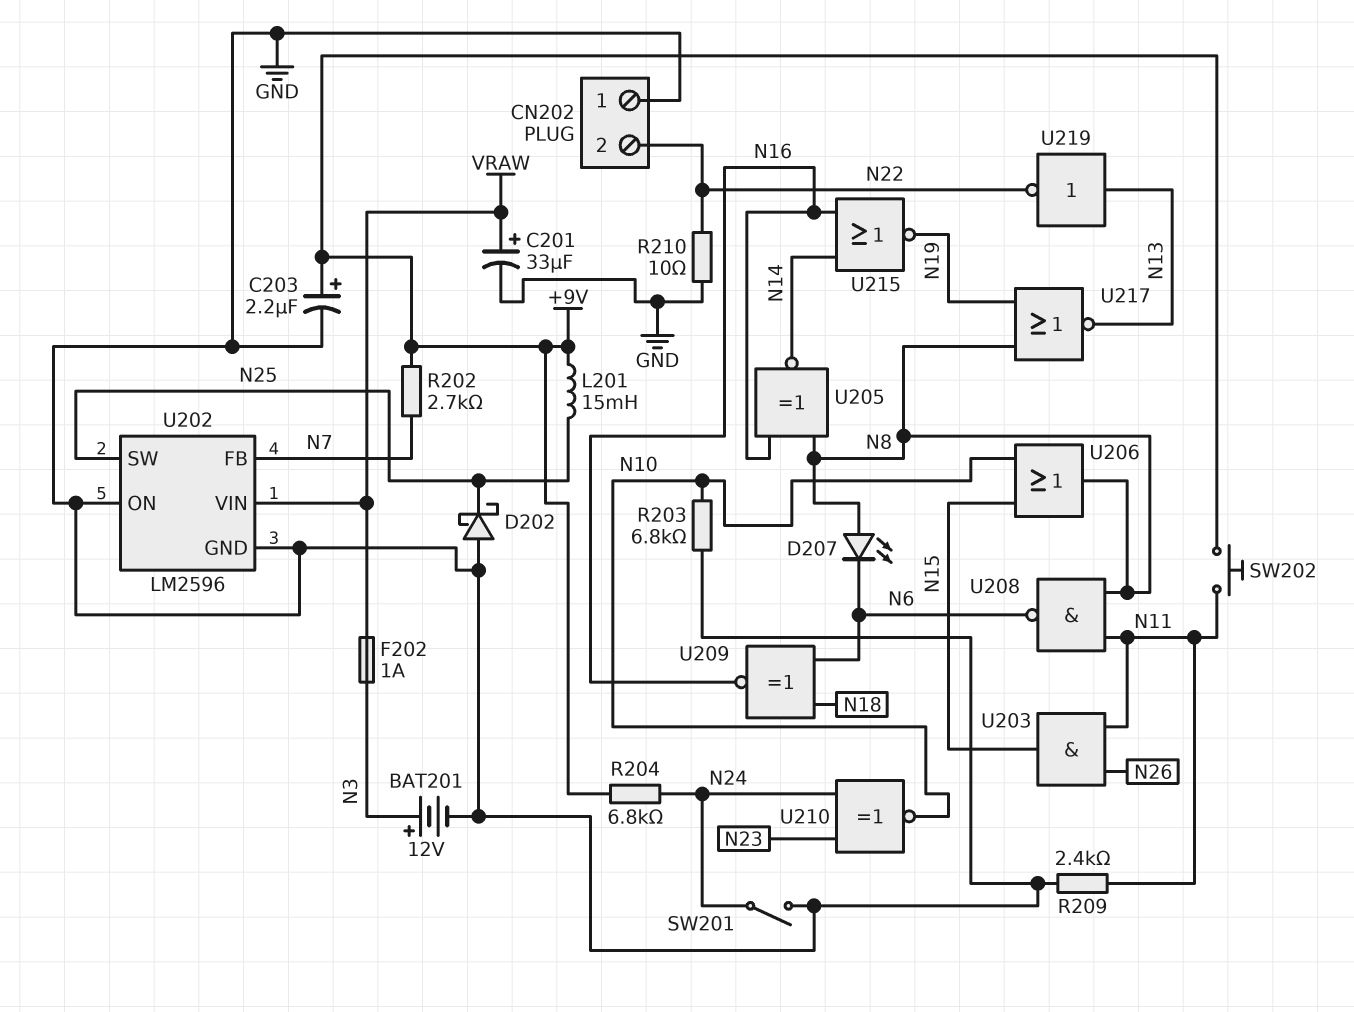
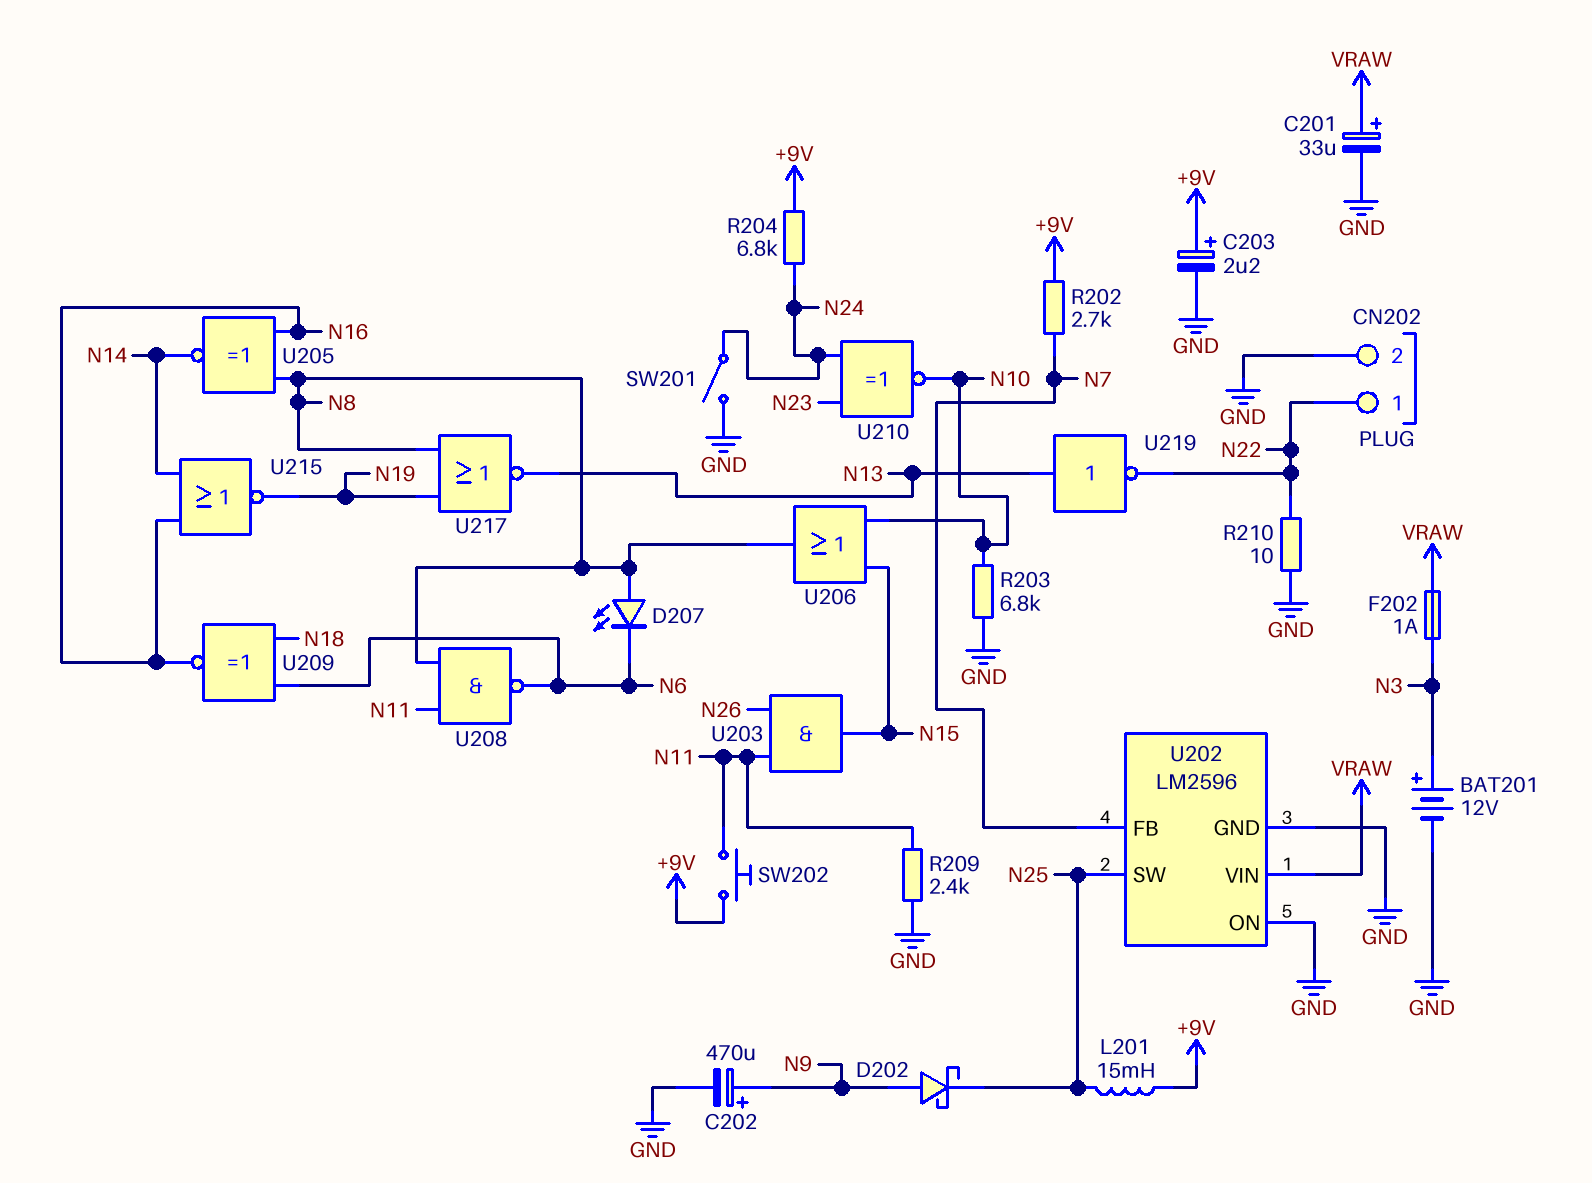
C202: none -> 470uF (plus N9, minus GND)
CN202 pin 1: GND -> N22
CN202 pin 2: N22 -> GND
D202: schottky (A GND, K N25) -> schottky (A N9, K N25)

